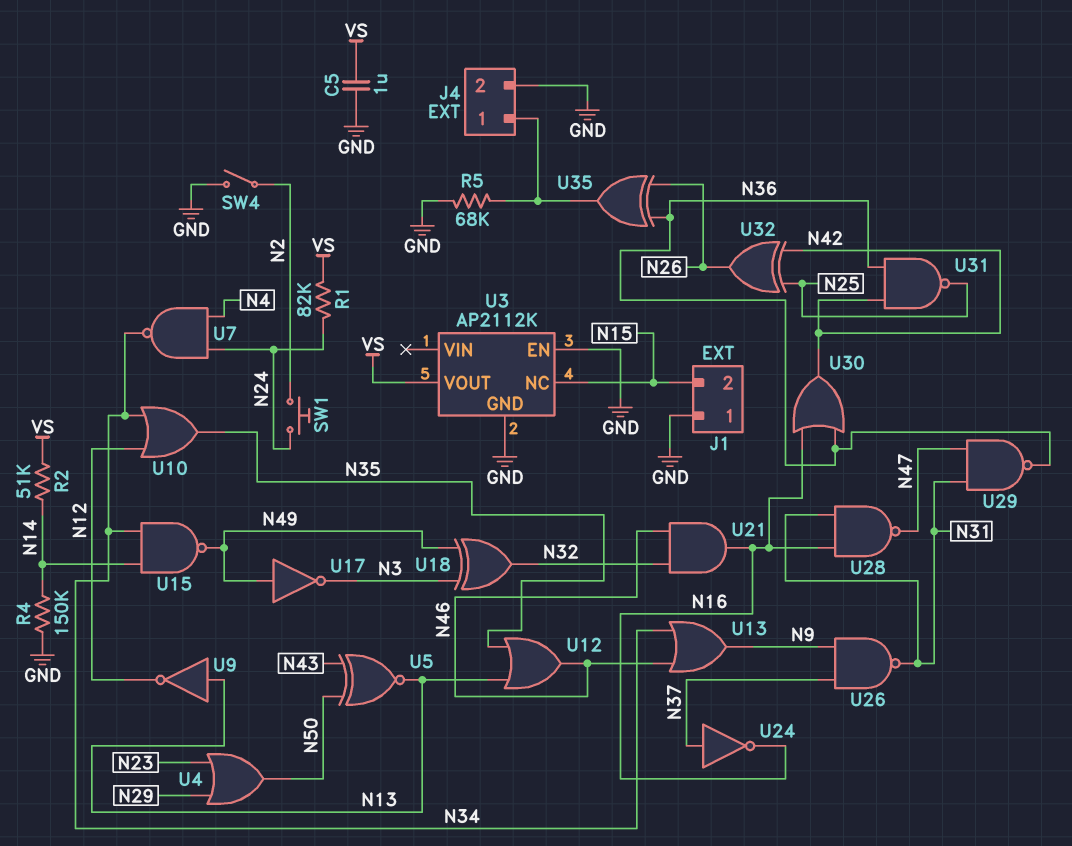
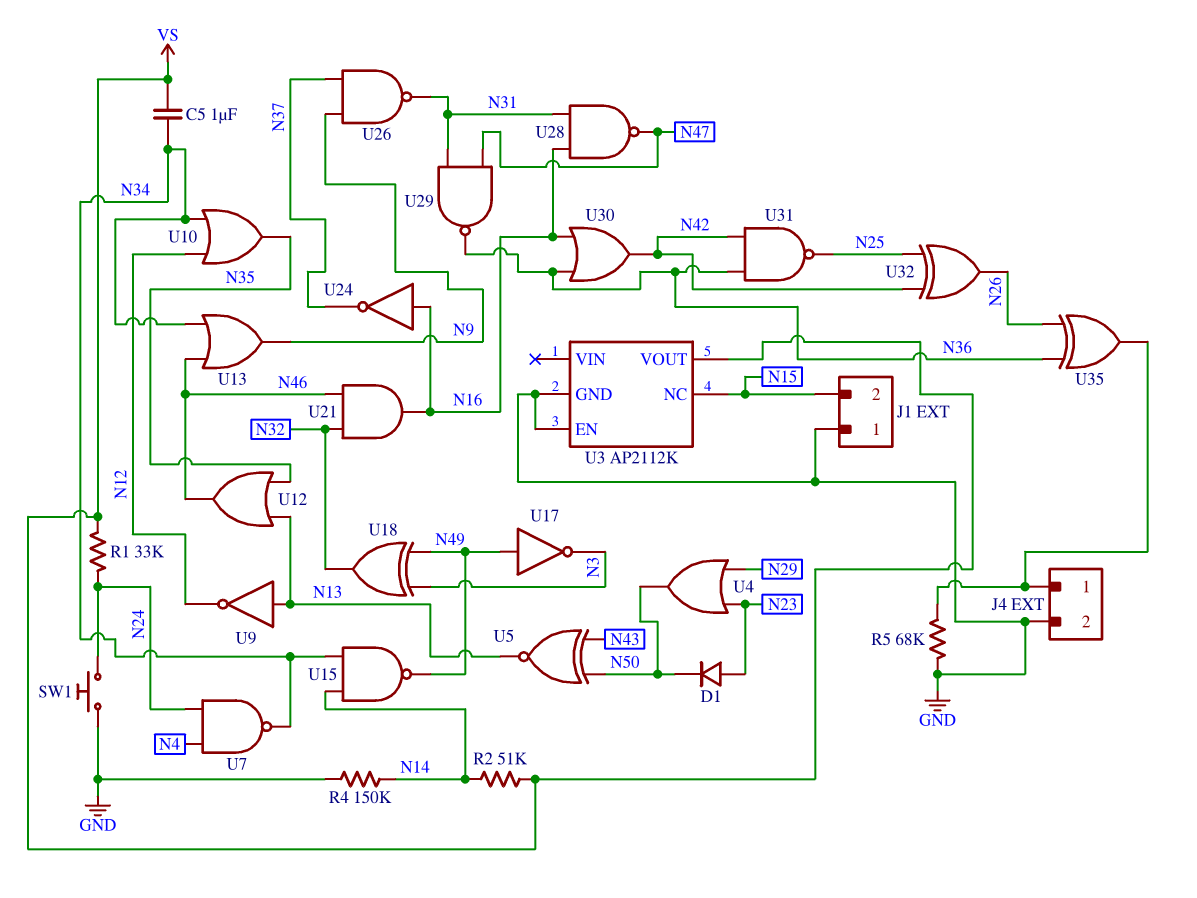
C5: 1uF (GND, VS) -> 1uF (N34, VS)
D1: none -> diode (A N23, K N50)
R1: 82k (N24, VS) -> 33k (N24, VS)
SW1: button (N2, N24) -> button (GND, N24)
SW4: switch (GND, N2) -> none
U24: NOT (in N37, out N16) -> NOT (in N16, out N37)

